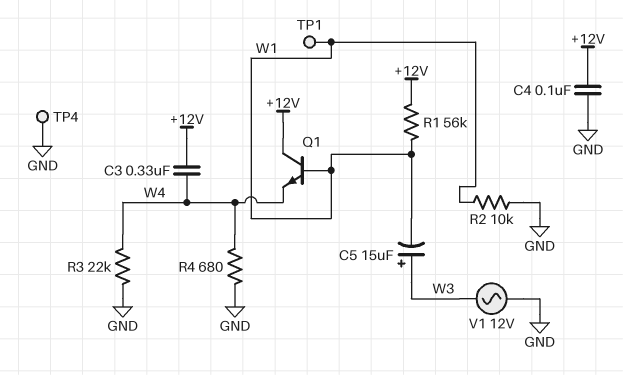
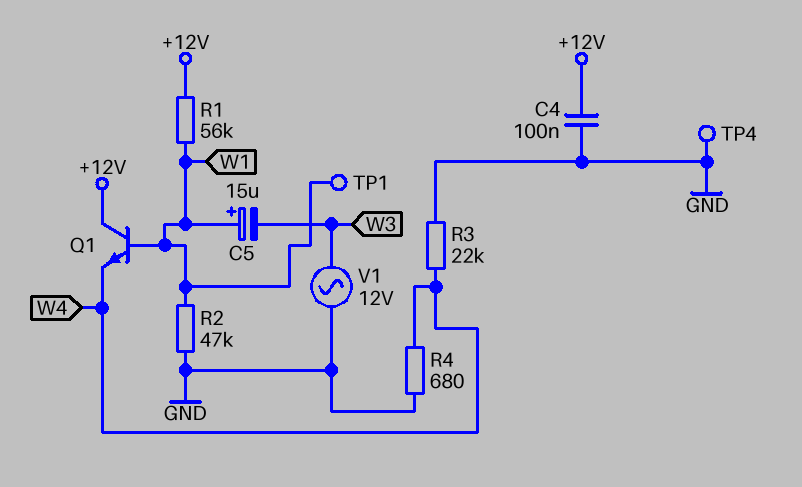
C3: 330nF (+12V, W4) -> none
C5: 15uF (plus W3, minus W1) -> 15uF (plus W1, minus W3)
R2: 10k (GND, W1) -> 47k (GND, W1)

